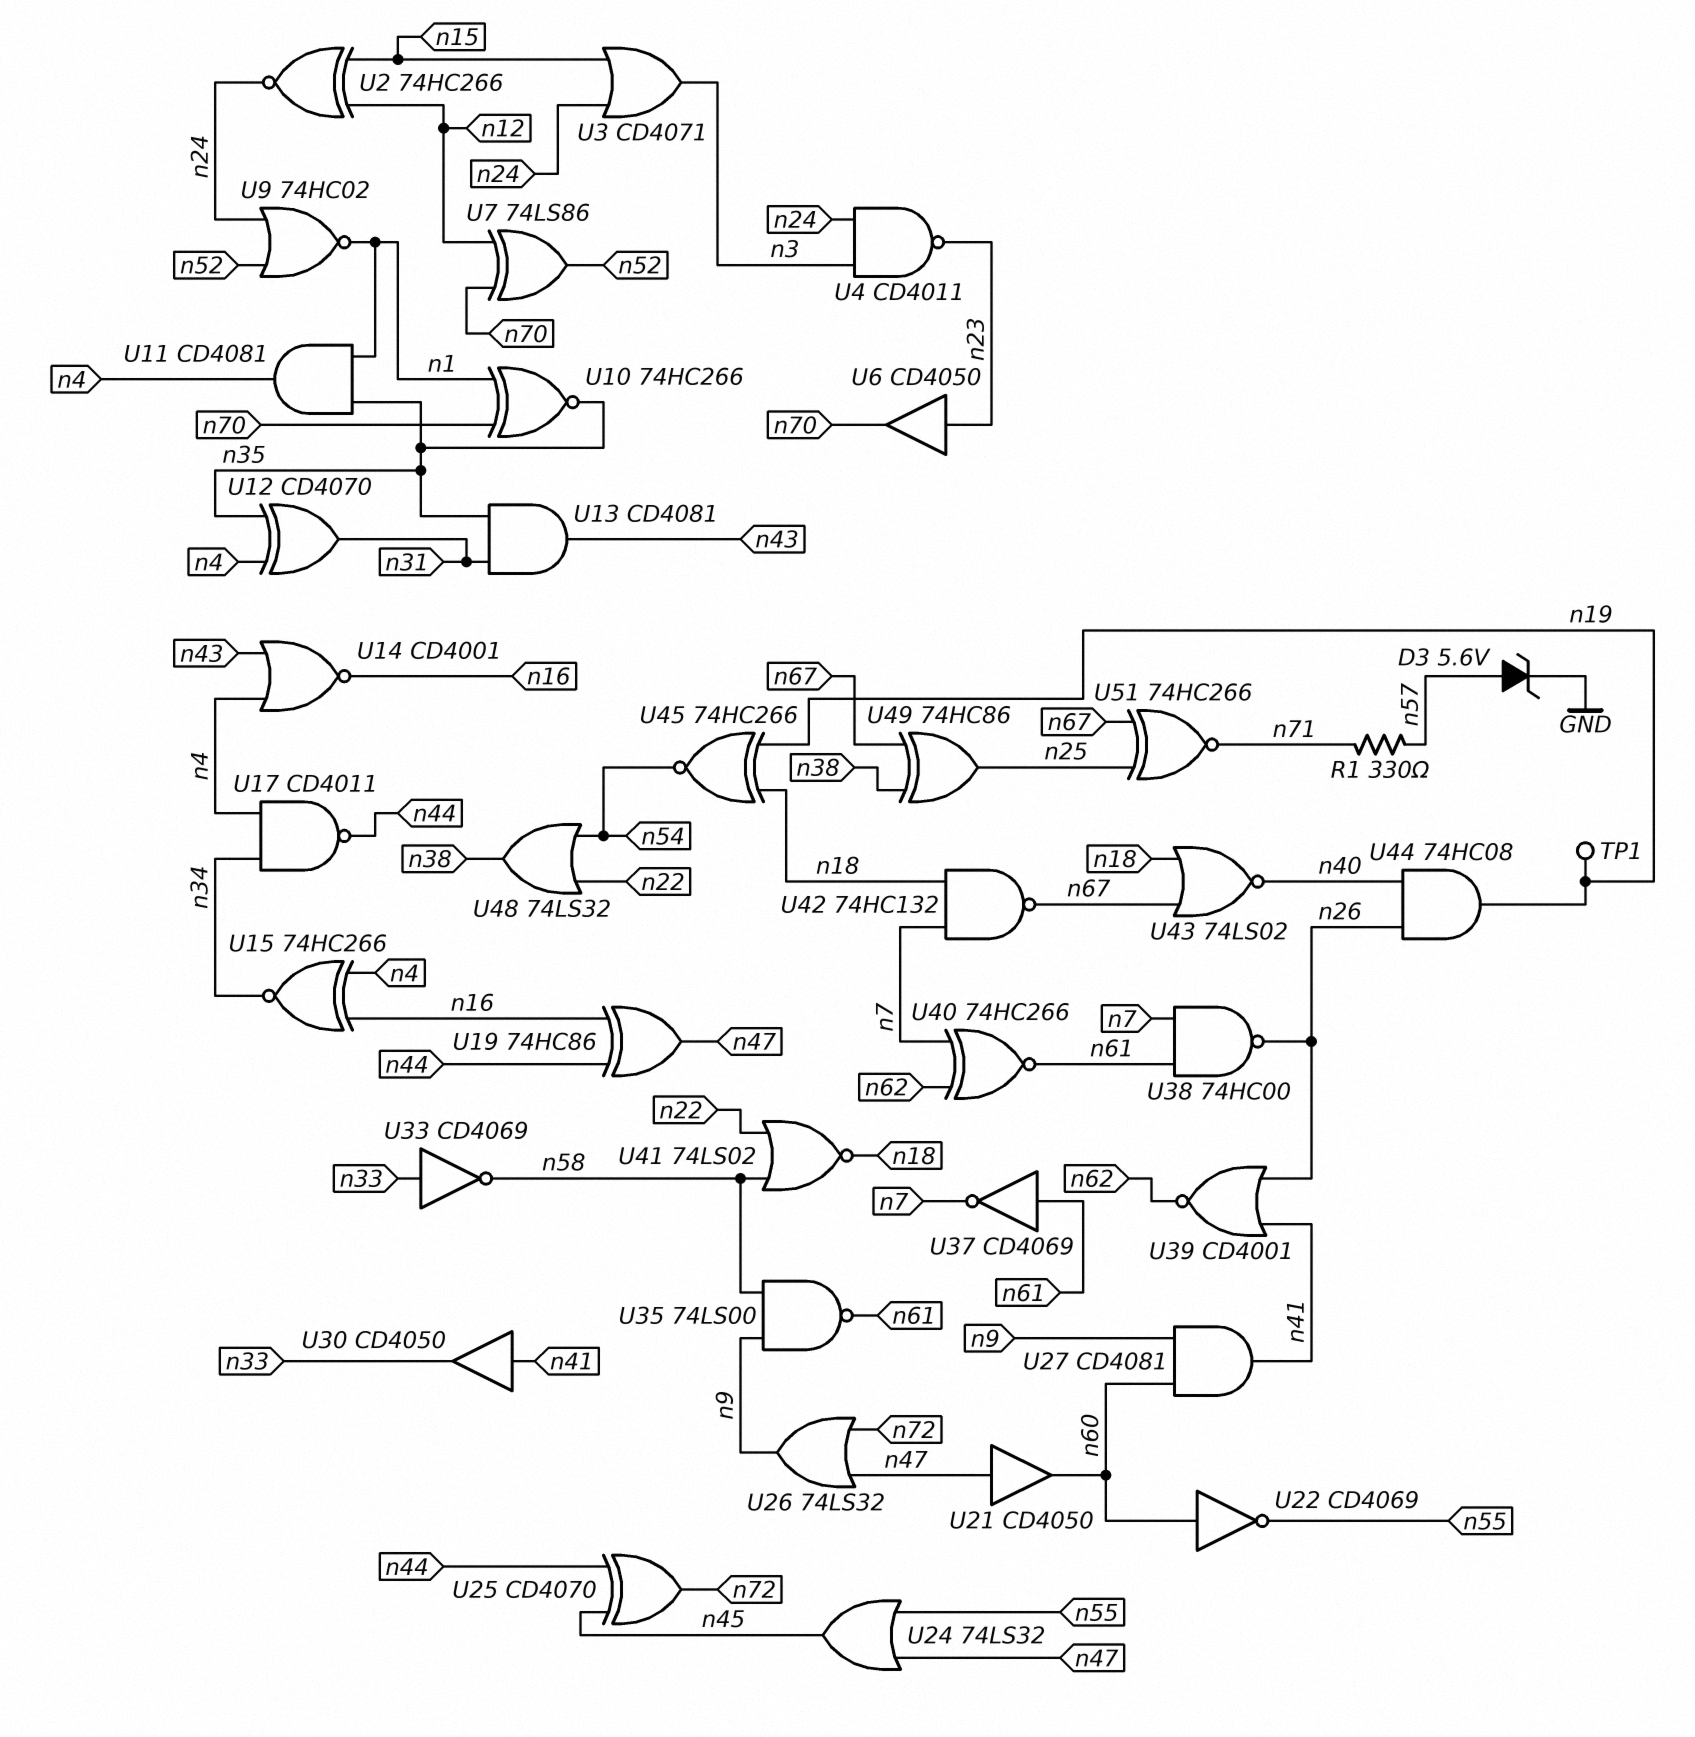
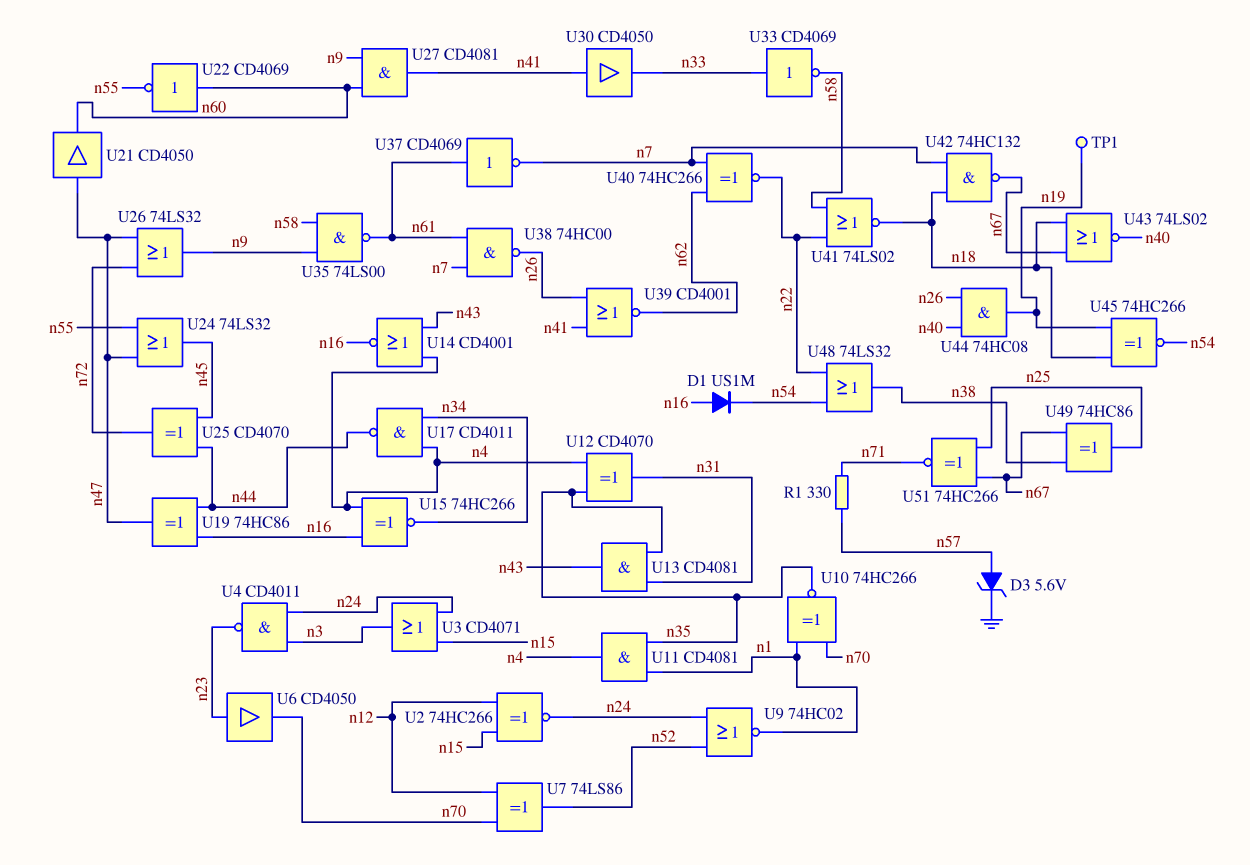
D1: none -> diode US1M (A n16, K n54)
U40: XNOR 74HC266 (in n7, in n62, out n61) -> XNOR 74HC266 (in n7, in n62, out n22)

